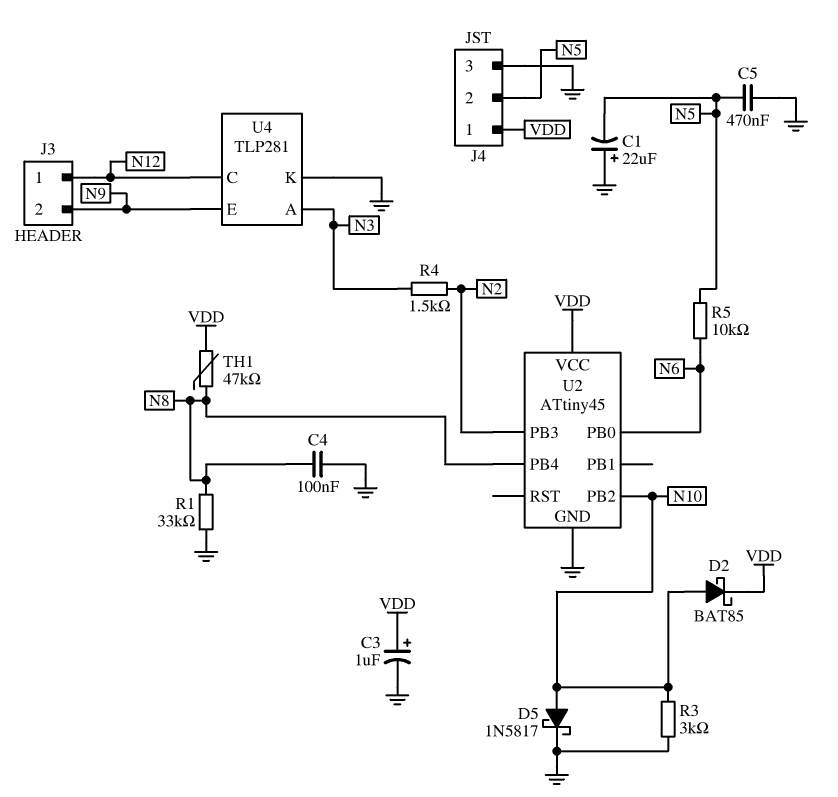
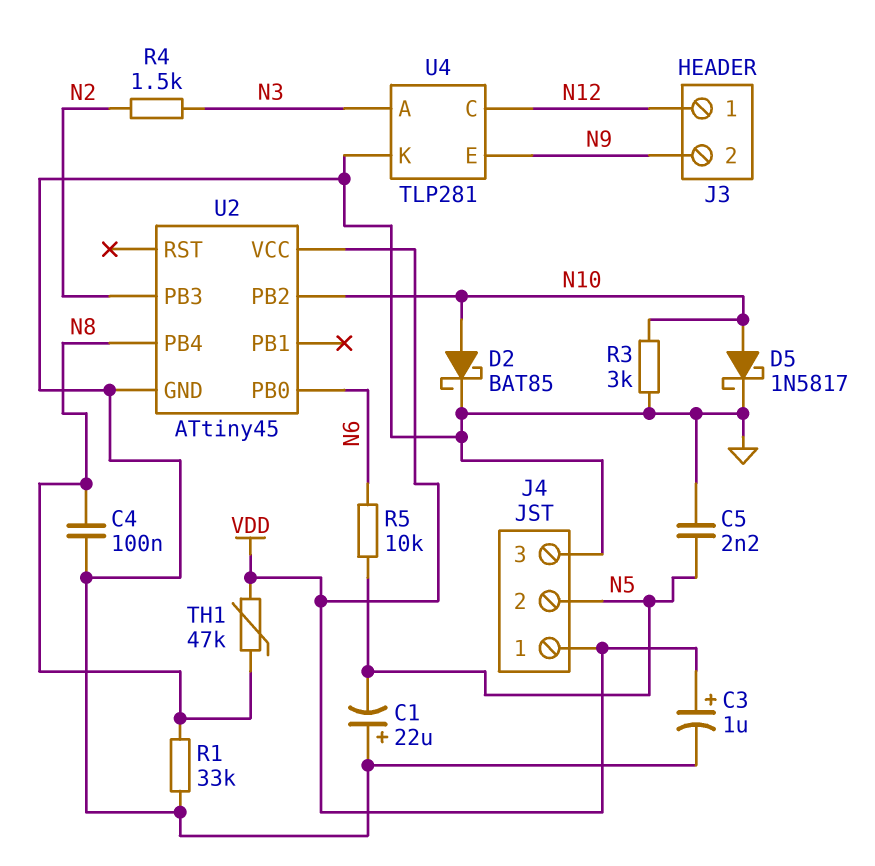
C5: 470nF (GND, N5) -> 2.2nF (GND, N5)
D2: schottky BAT85 (A N10, K VDD) -> schottky BAT85 (A N10, K GND)

